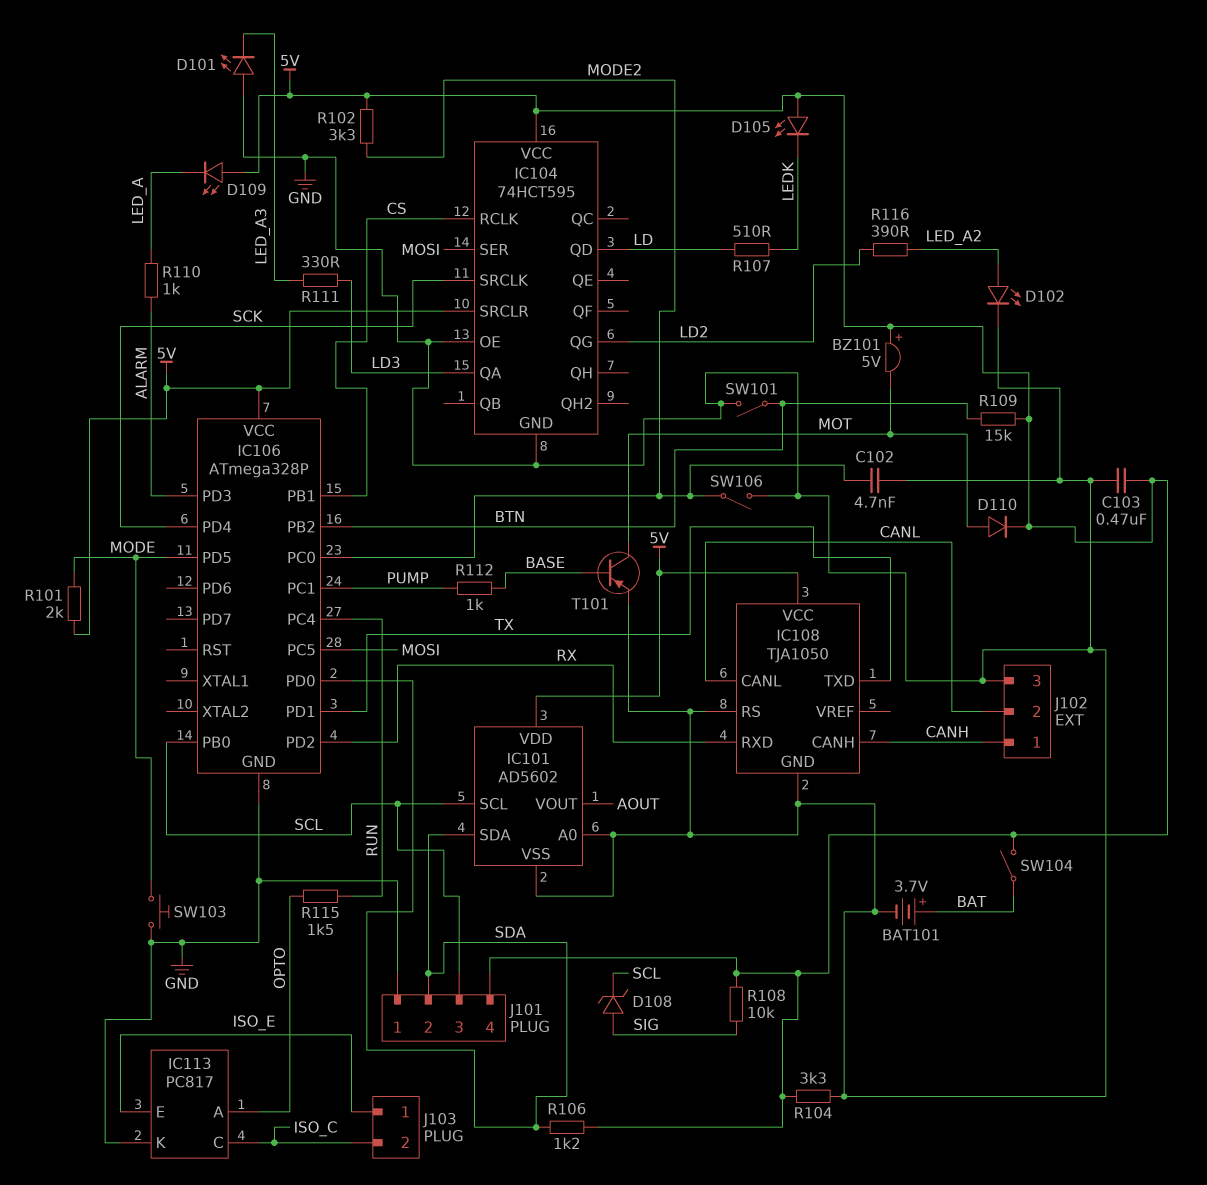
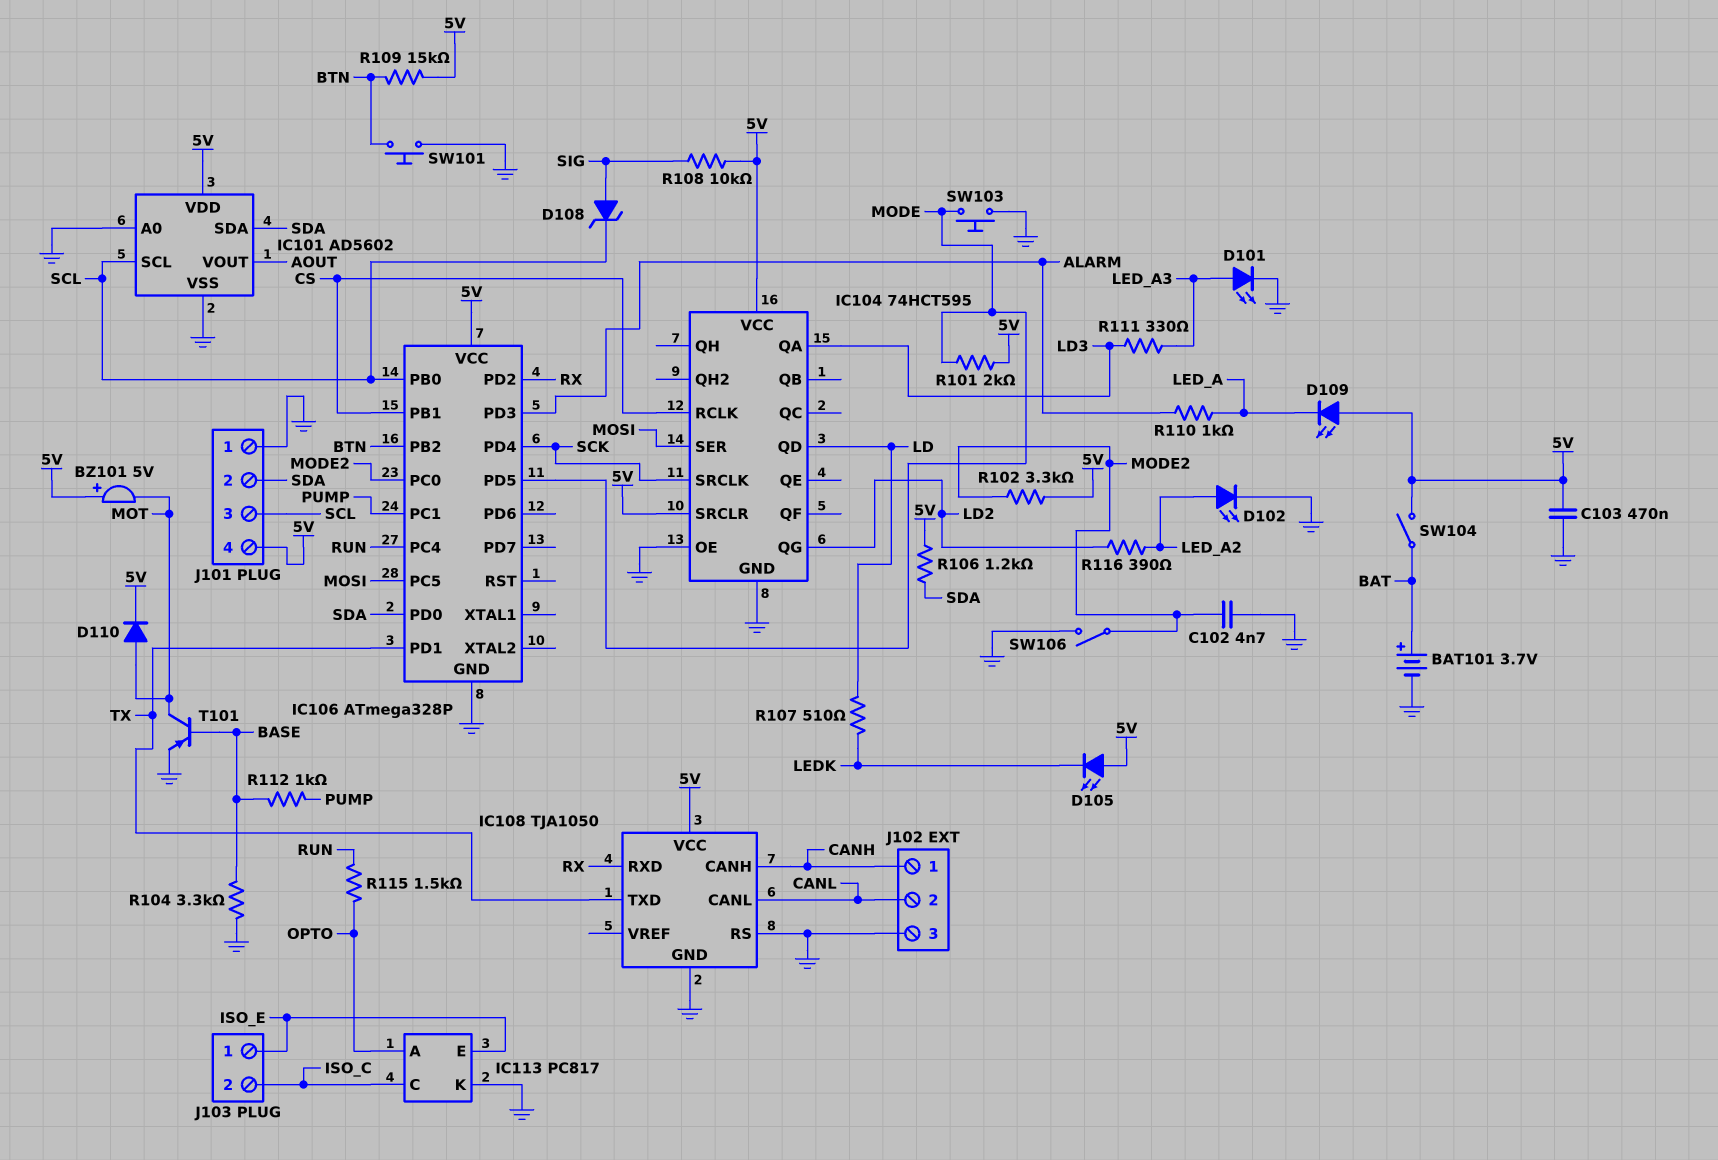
D101: LED (A GND, K LED_A3) -> LED (A LED_A3, K GND)
R104: 3.3k (5V, GND) -> 3.3k (BASE, GND)
SW101: switch (BTN, GND) -> button (BTN, GND)

